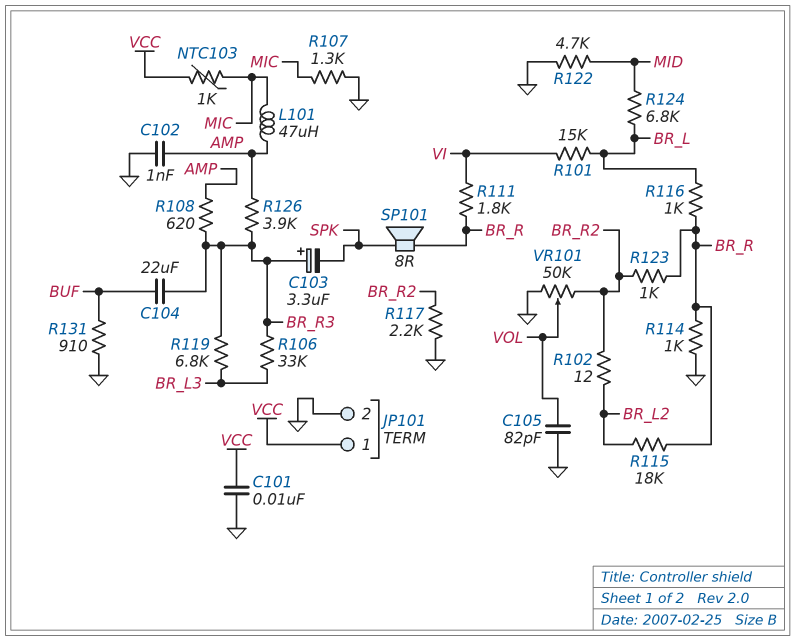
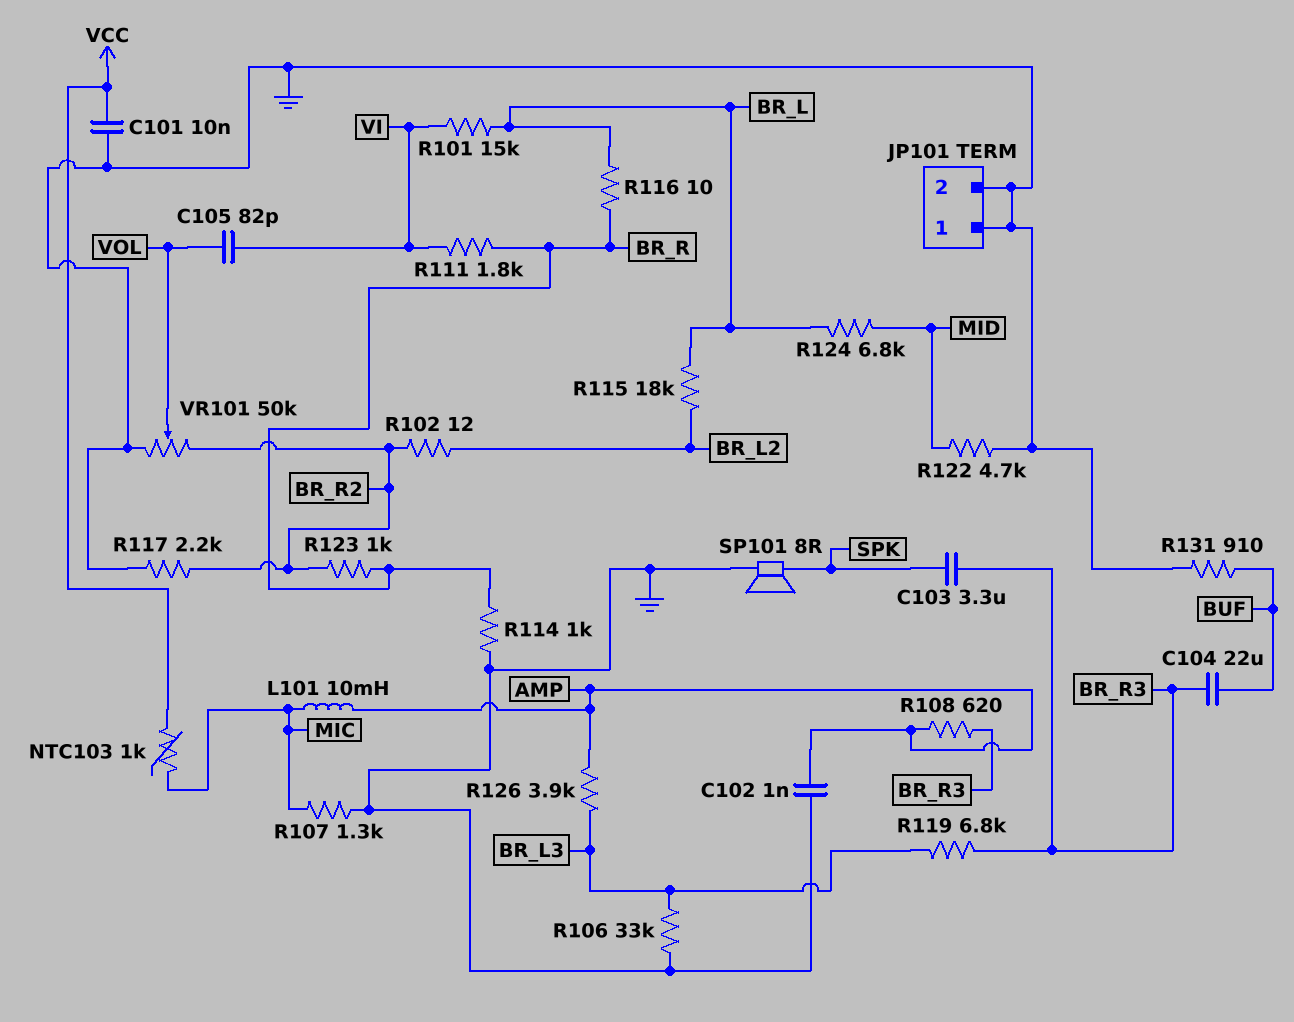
C103: 3.3uF (plus BR_R3, minus SPK) -> 3.3uF (BR_R3, SPK)
C105: 82pF (GND, VOL) -> 82pF (VI, VOL)
JP101 pin 1: VCC -> GND
L101: 47uH (AMP, MIC) -> 10mH (AMP, MIC)
R106: 33k (BR_L3, BR_R3) -> 33k (BR_L3, GND)
R115: 18k (BR_L2, BR_R) -> 18k (BR_L, BR_L2)
R116: 1k (BR_L, BR_R) -> 10 (BR_L, BR_R)
R126: 3.9k (AMP, BR_R3) -> 3.9k (AMP, BR_L3)
SP101: speaker 8R (BR_R, SPK) -> speaker 8R (GND, SPK)

